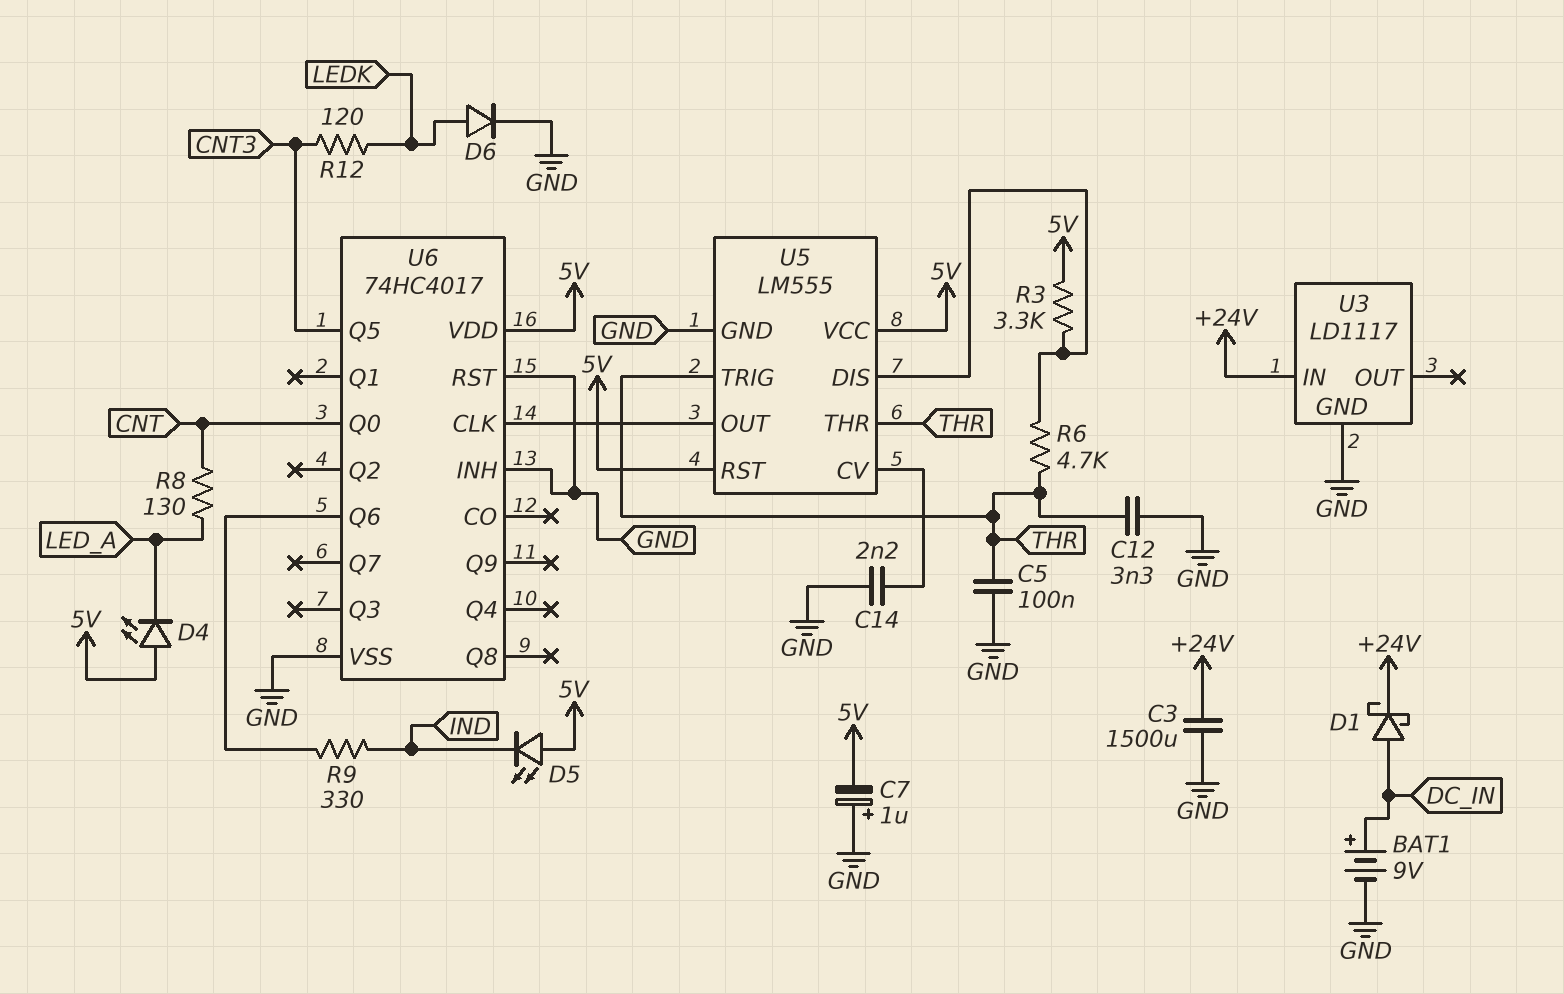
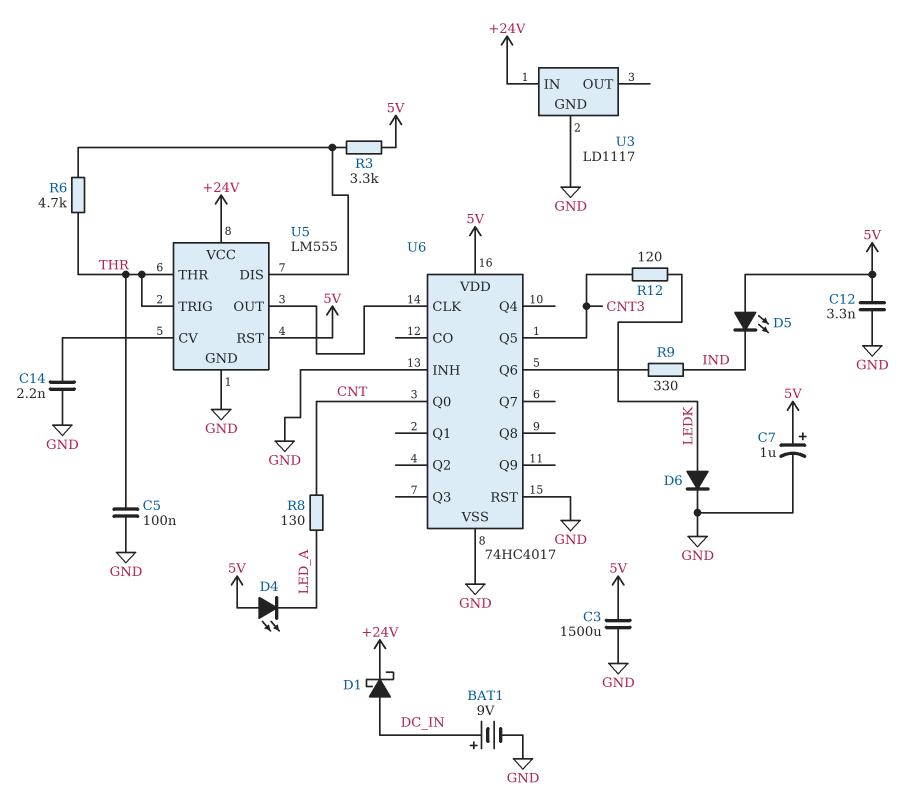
C3: 1500uF (+24V, GND) -> 1500uF (5V, GND)
C7: 1uF (plus GND, minus 5V) -> 1uF (plus 5V, minus GND)
C12: 3.3nF (GND, THR) -> 3.3nF (5V, GND)
U5 pin VCC: 5V -> +24V

